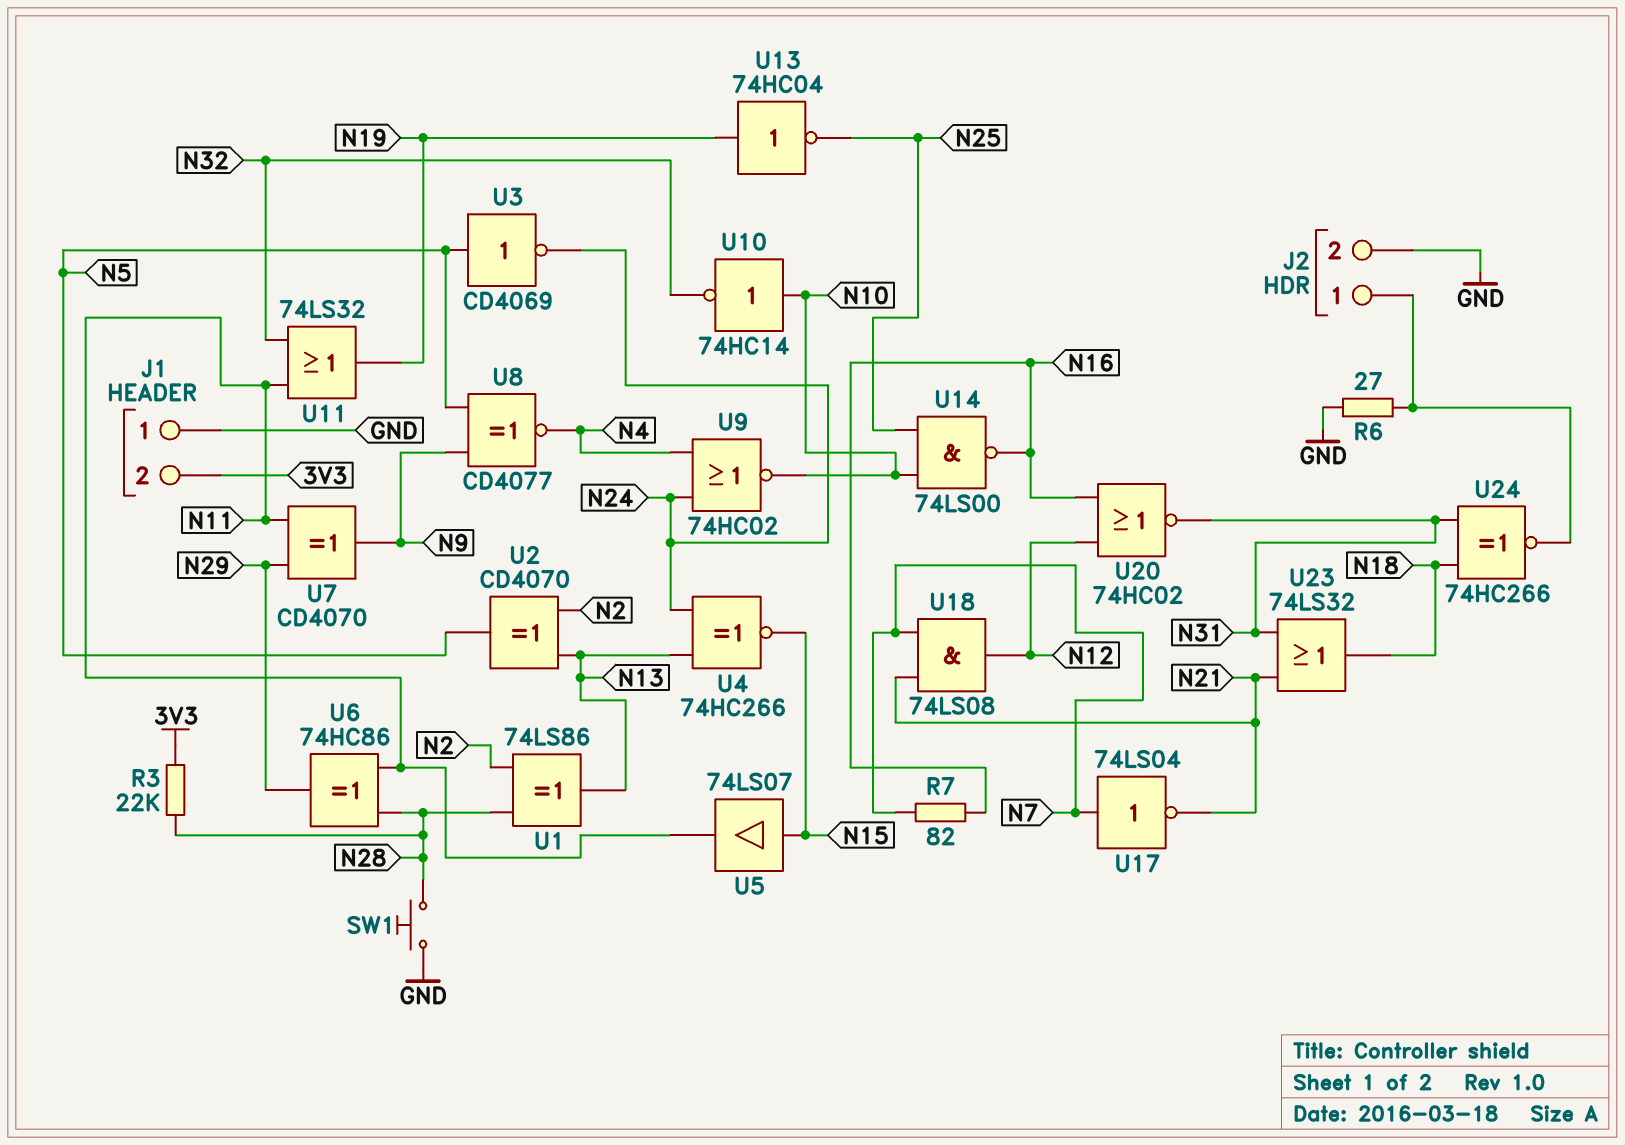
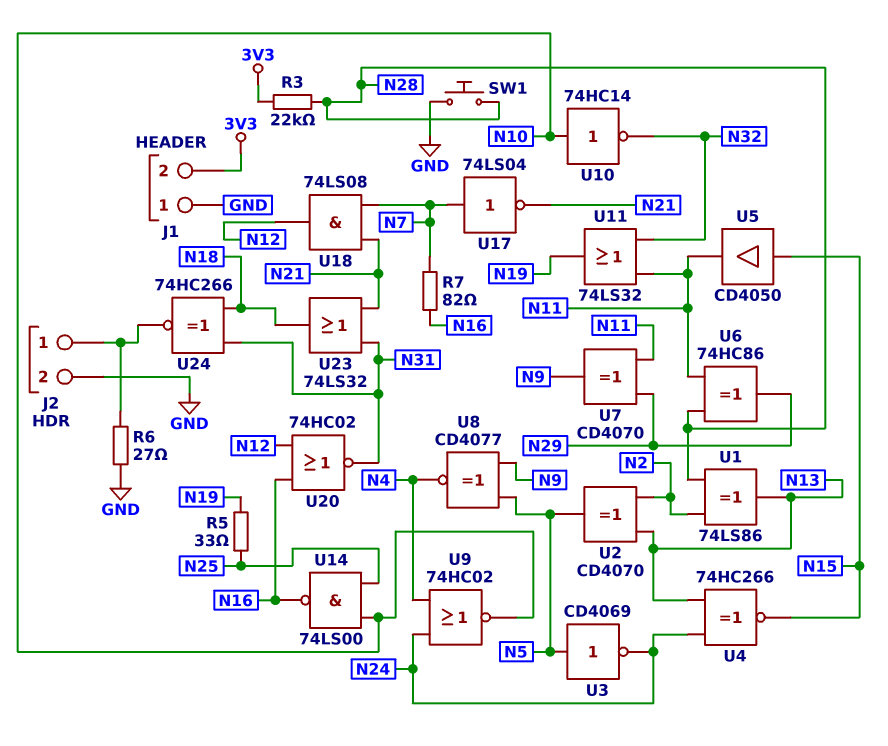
R5: none -> 33 (N19, N25)
U5: buffer 74LS07 (in N15, out N11) -> buffer CD4050 (in N15, out N11)
U13: NOT 74HC04 (in N19, out N25) -> none

